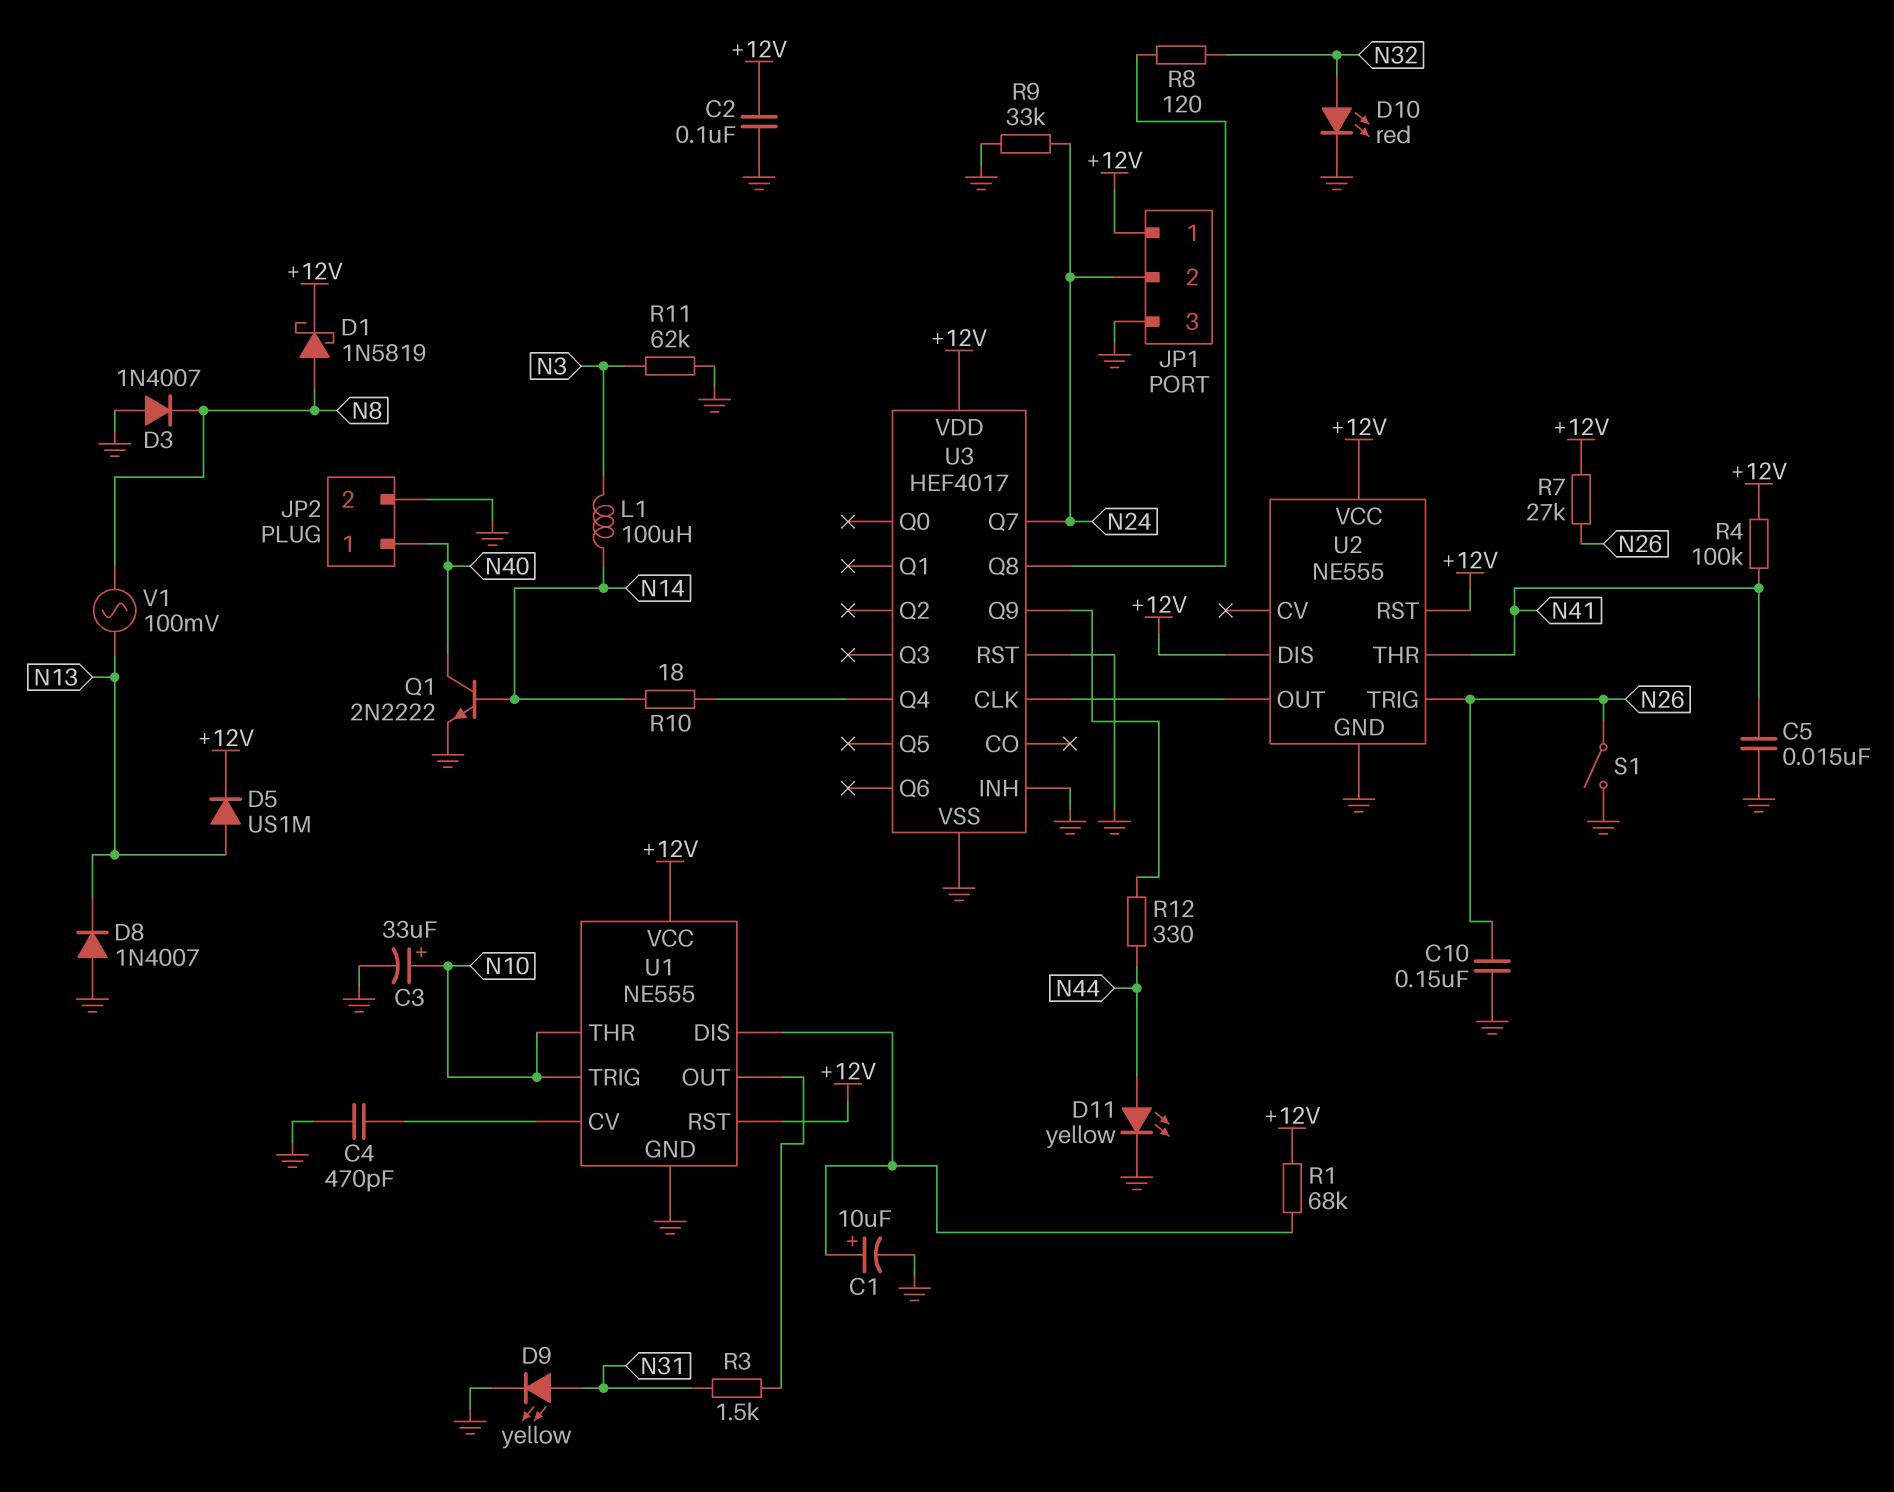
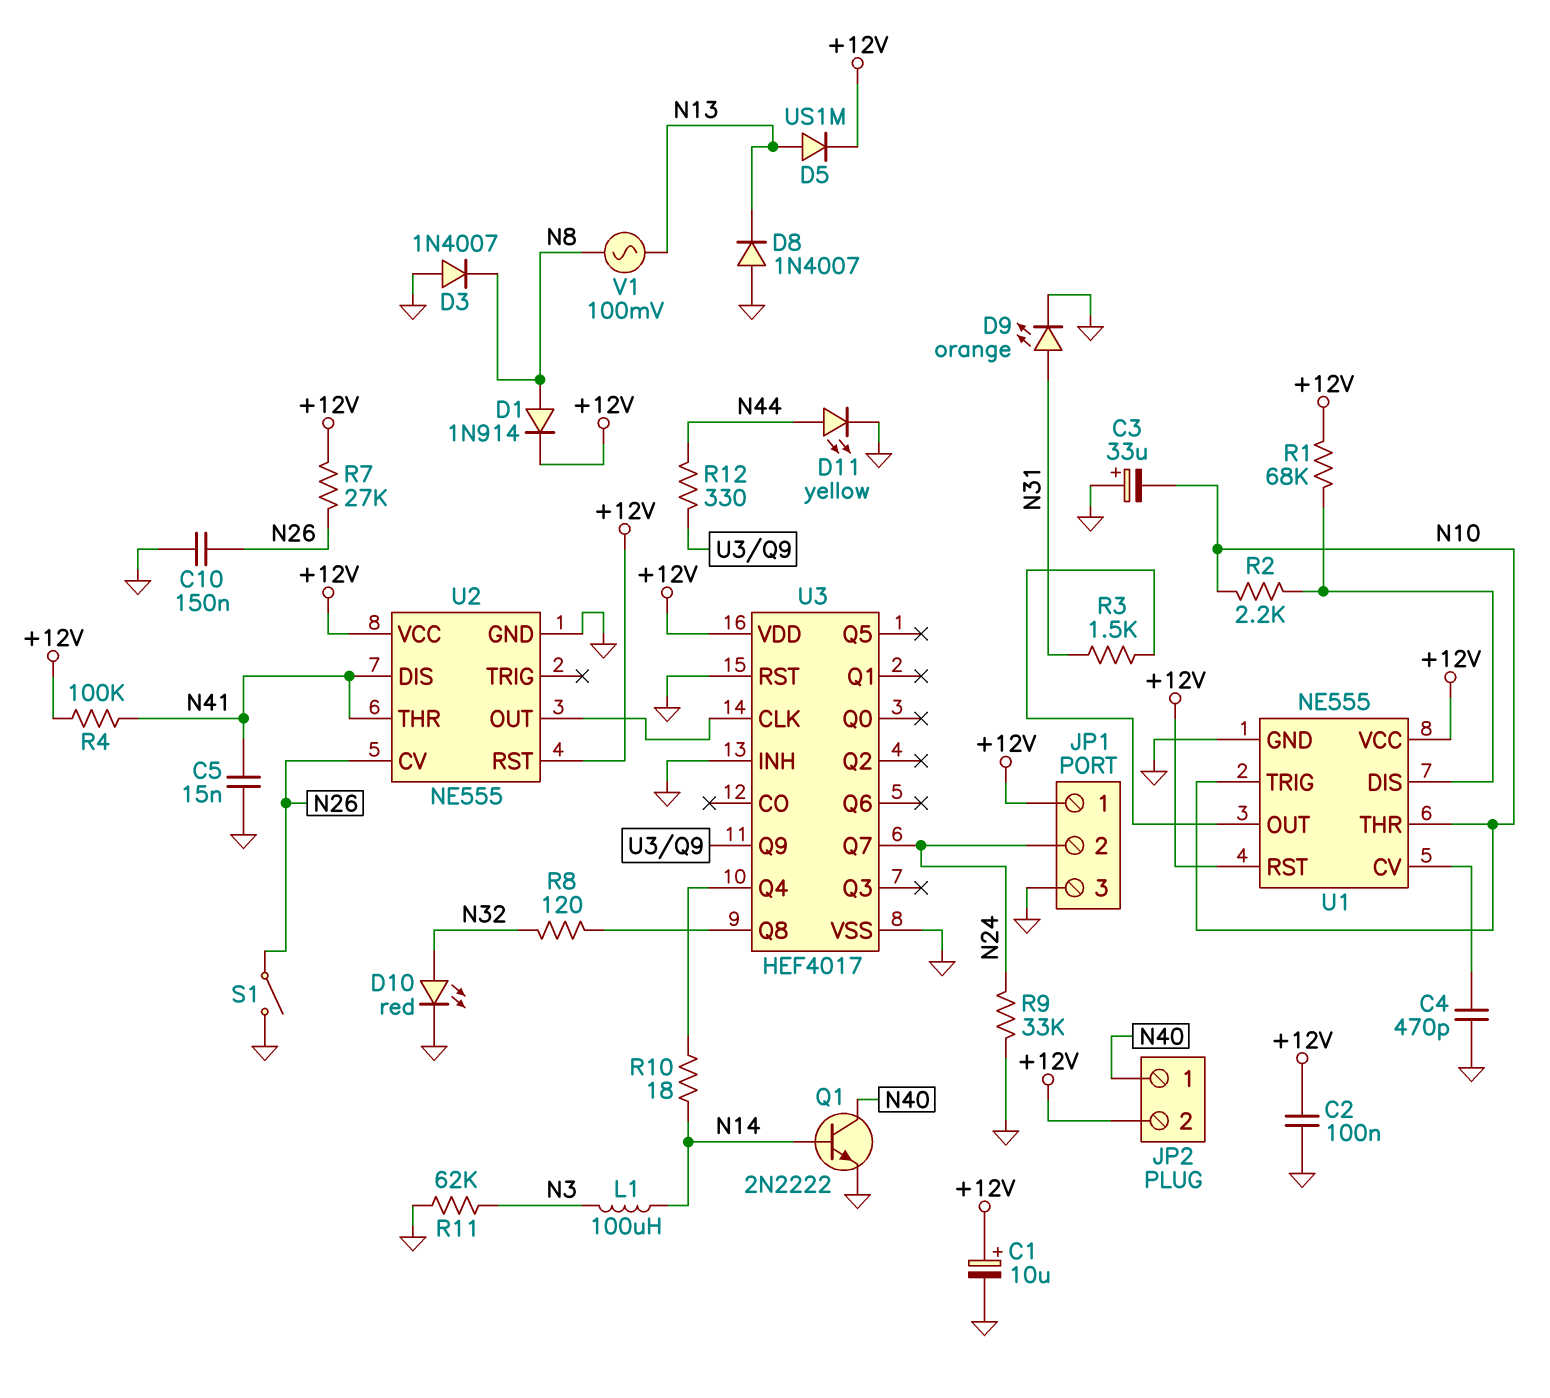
C1: 10uF (plus U1/DIS, minus GND) -> 10uF (plus +12V, minus GND)
C3: 33uF (plus N10, minus GND) -> 33uF (plus GND, minus N10)
D1: schottky 1N5819 (A N8, K +12V) -> diode 1N914 (A N8, K +12V)
D9: LED yellow (A N31, K GND) -> LED orange (A N31, K GND)
JP2 pin 2: GND -> +12V
R2: none -> 2.2k (N10, U1/DIS)
U2 pin CV: none -> N26
U2 pin DIS: +12V -> N41
U2 pin TRIG: N26 -> none

